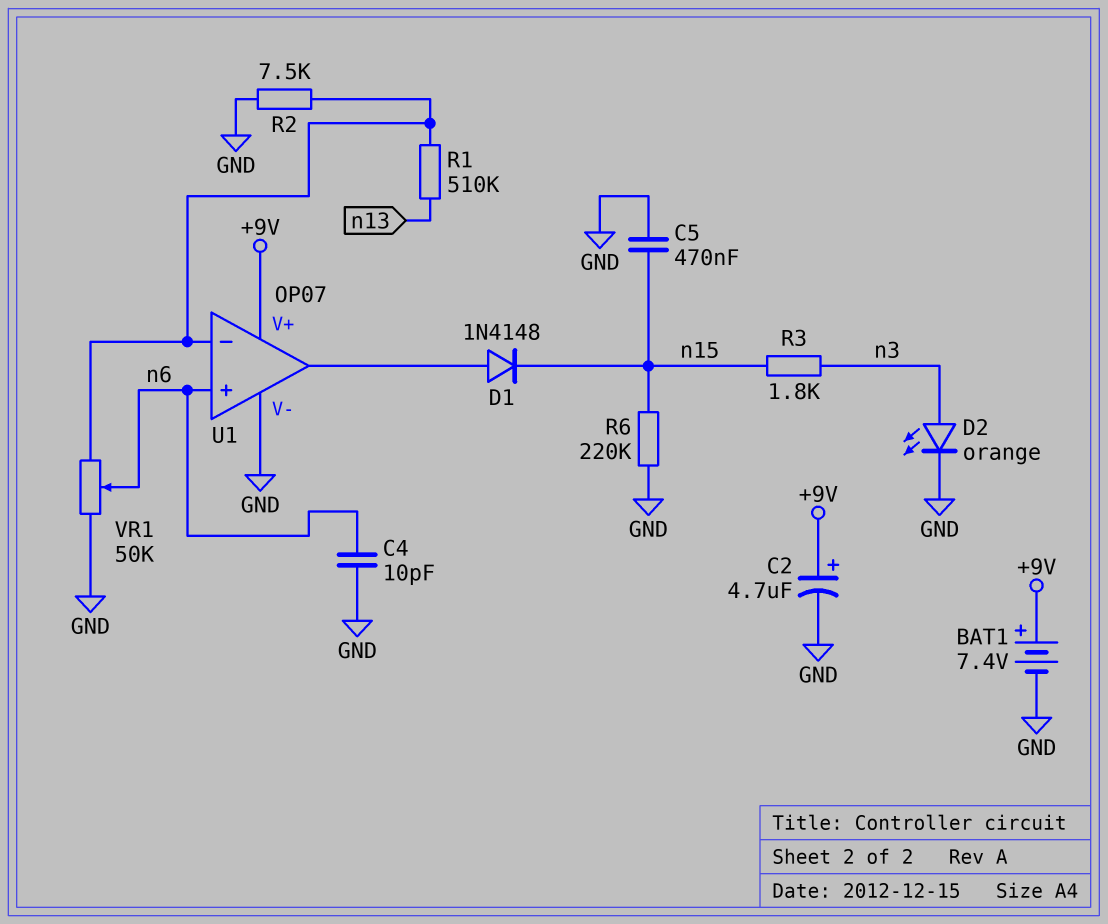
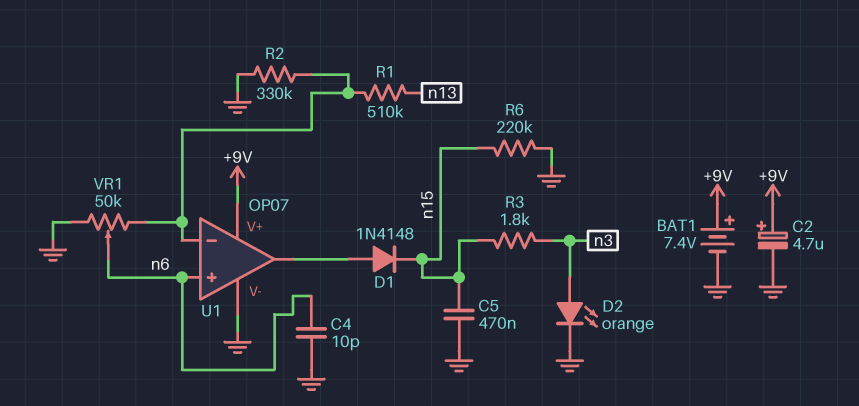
R2: 7.5k (GND, U1/in-) -> 330k (GND, U1/in-)

